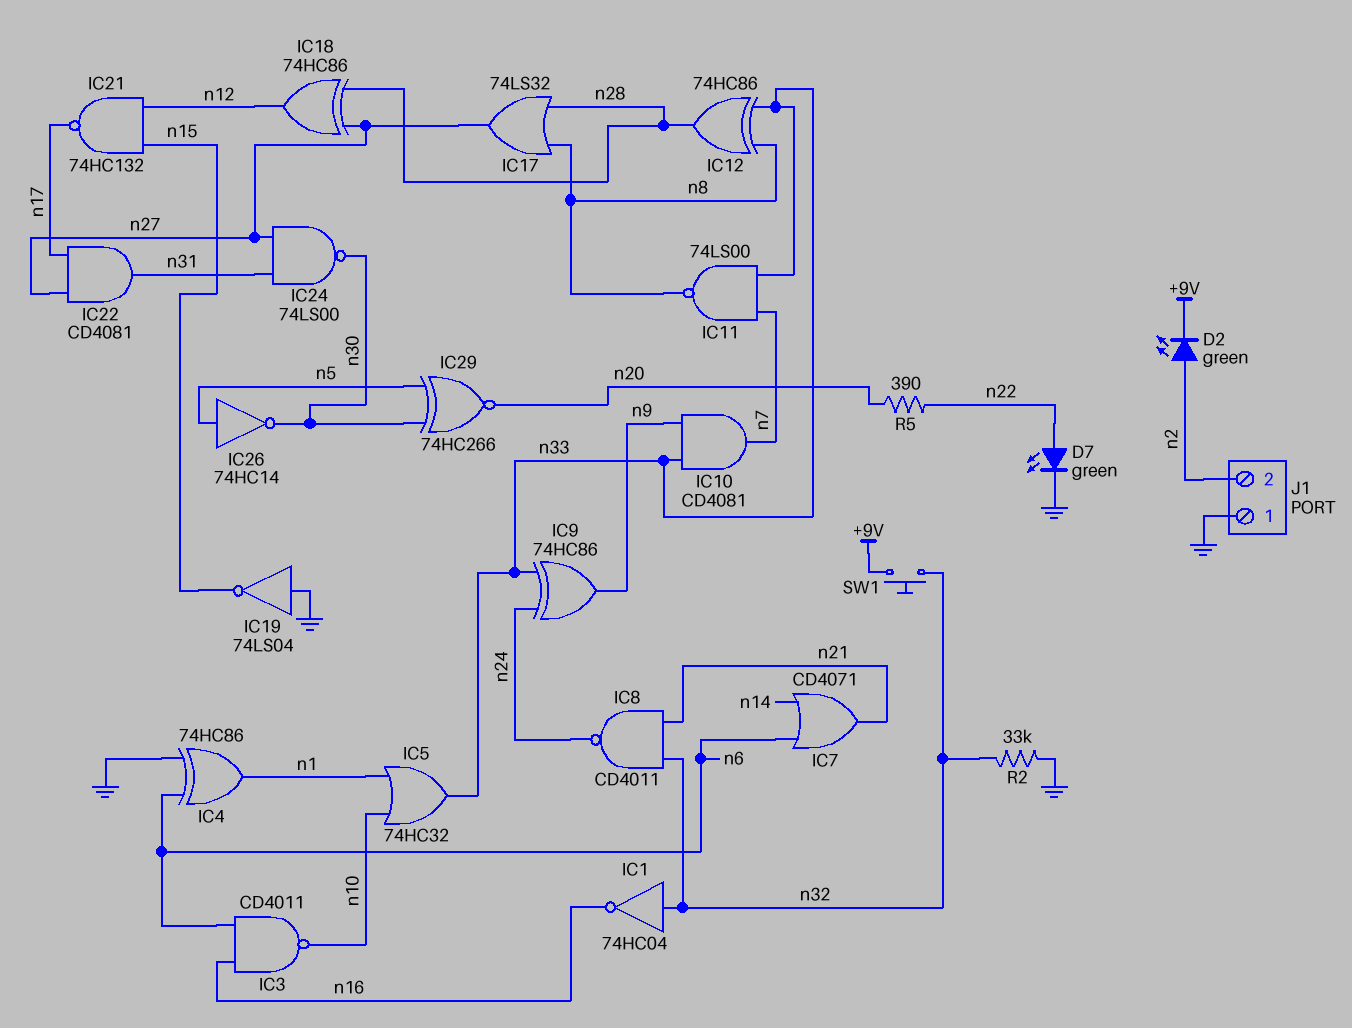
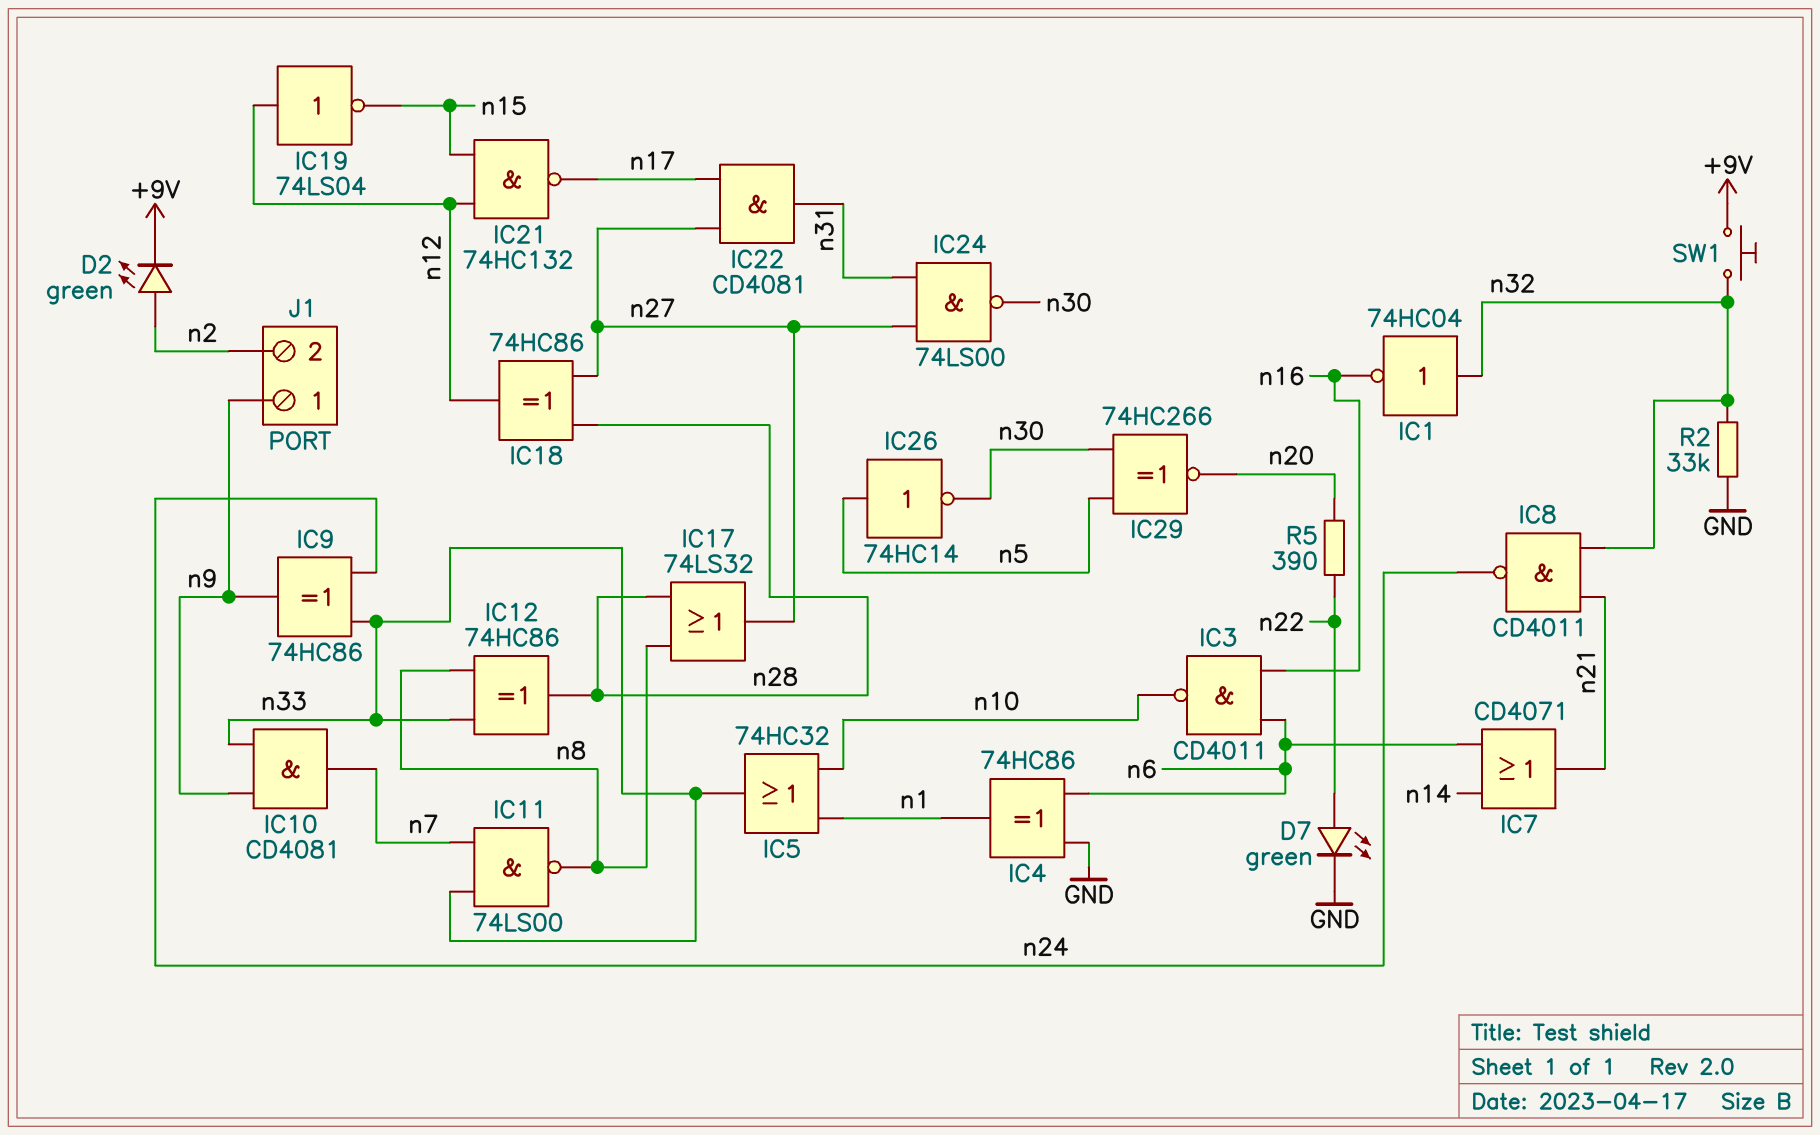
IC19: NOT 74LS04 (in GND, out n15) -> NOT 74LS04 (in n12, out n15)
J1 pin 1: GND -> n9

